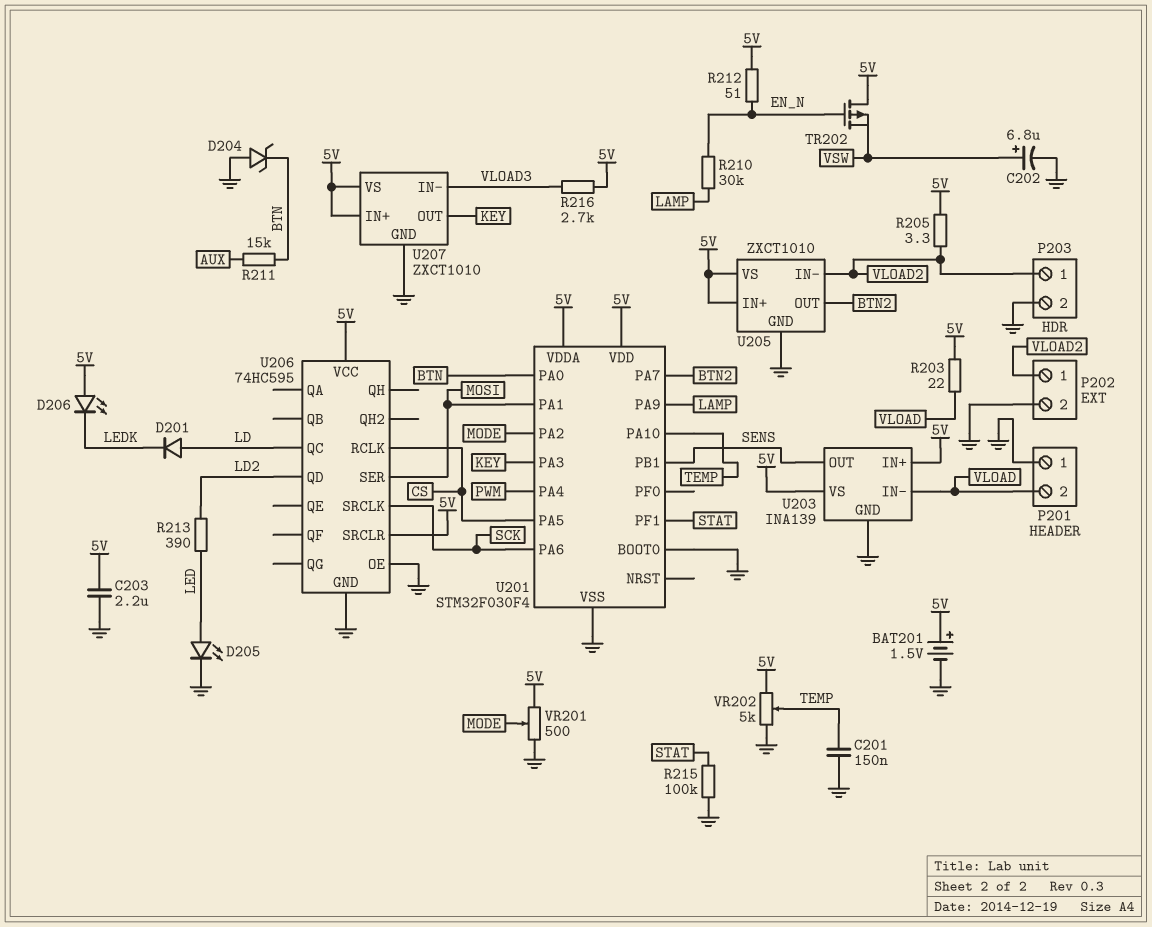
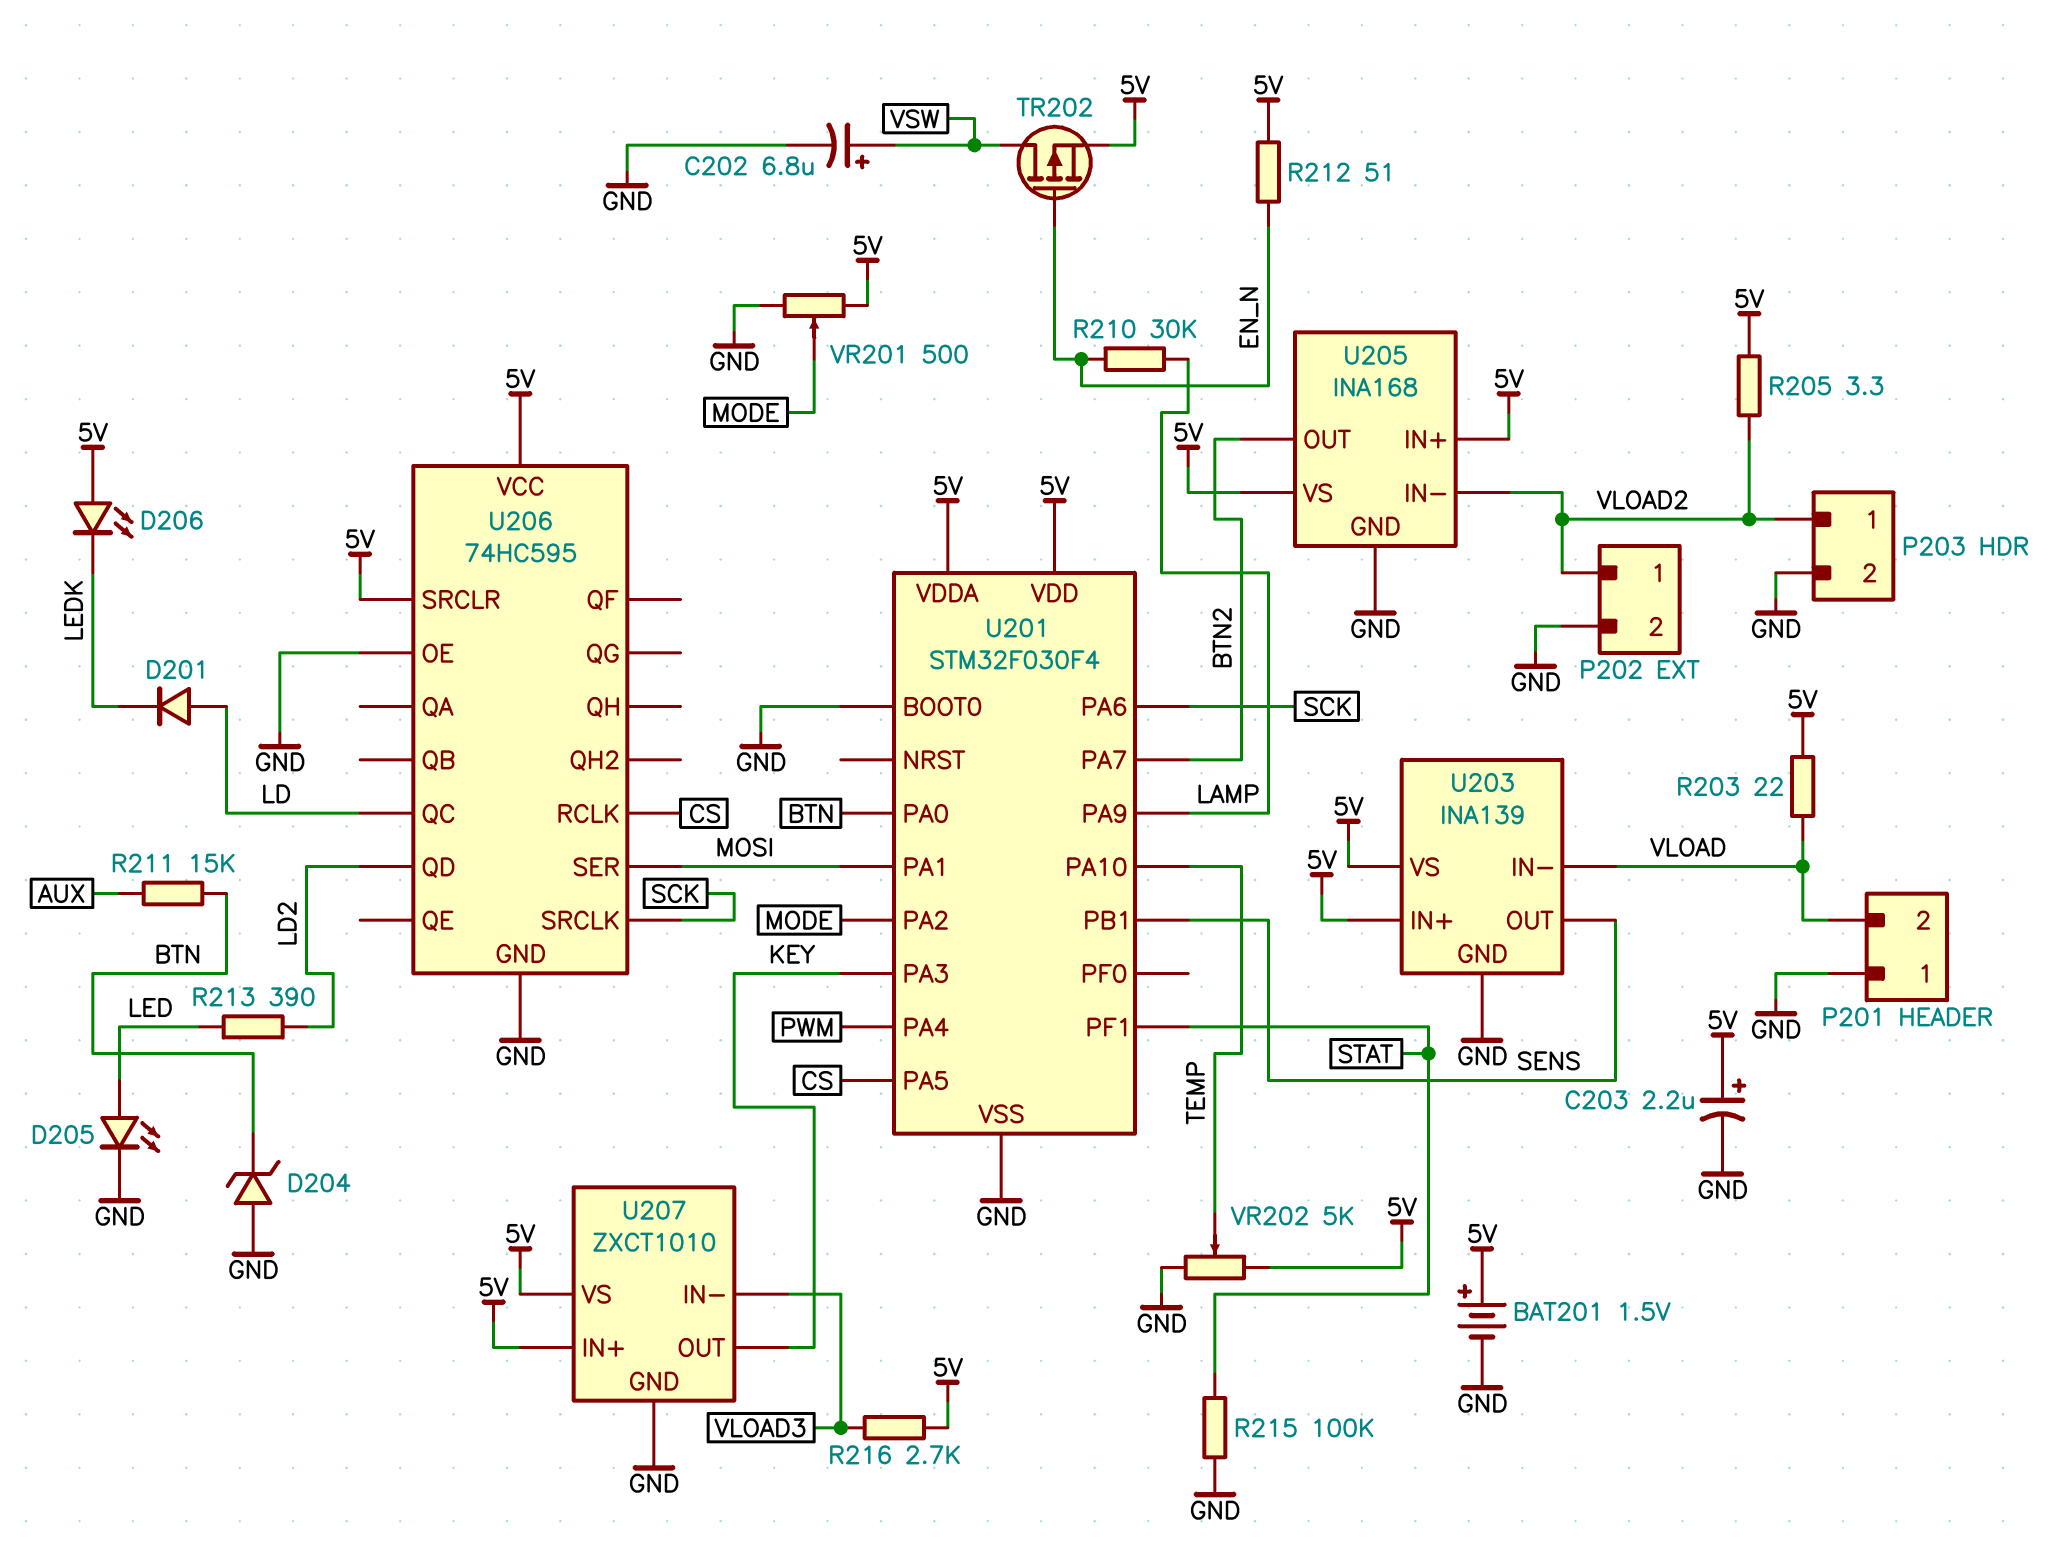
C201: 150nF (GND, TEMP) -> none
C203: 2.2uF (5V, GND) -> 2.2uF (plus 5V, minus GND)
TR202: PMOS (G EN_N, D 5V, S VSW) -> PMOS (G EN_N, D VSW, S 5V)
U205: ZXCT1010 -> INA168

